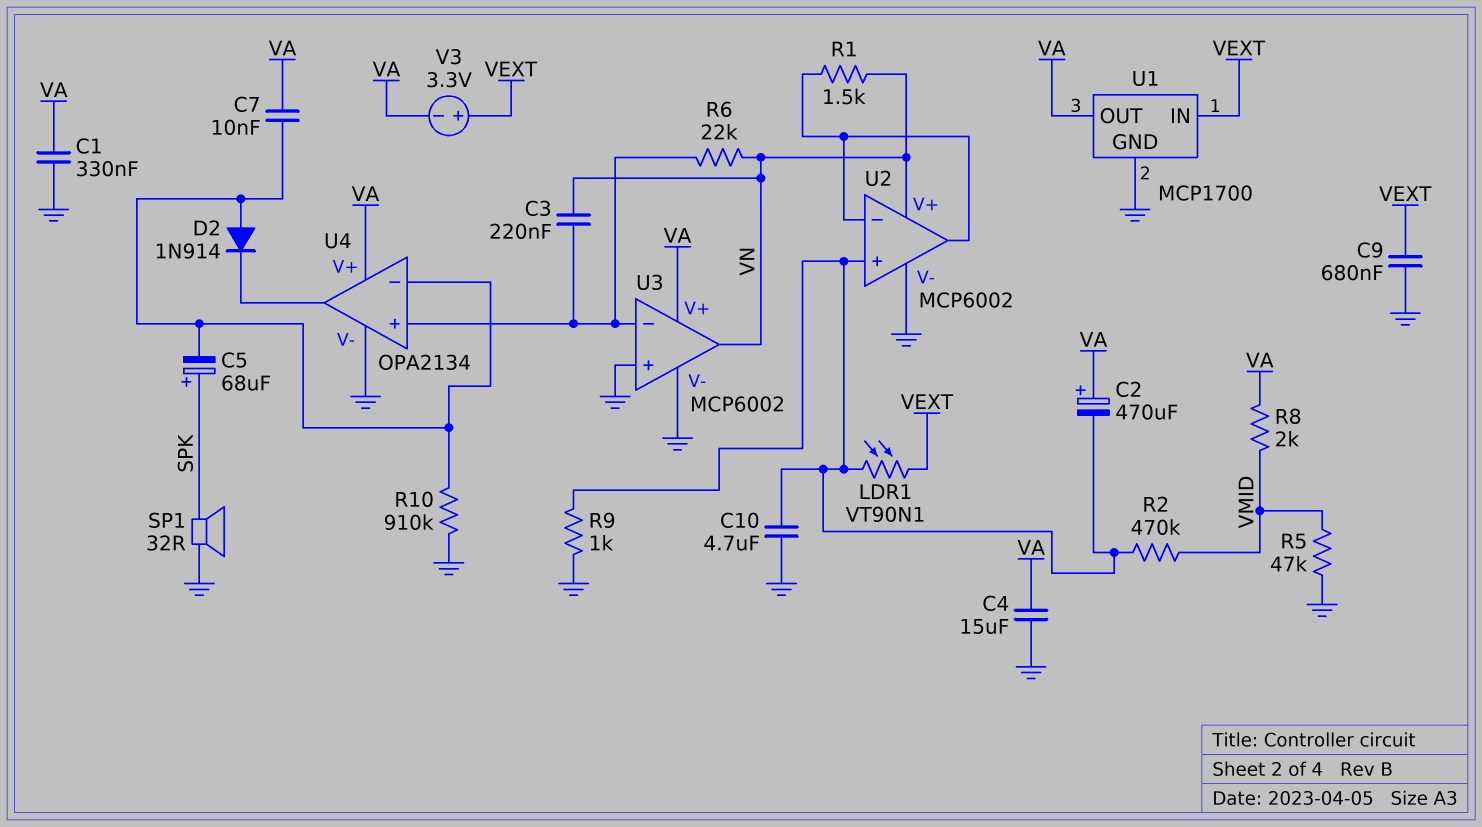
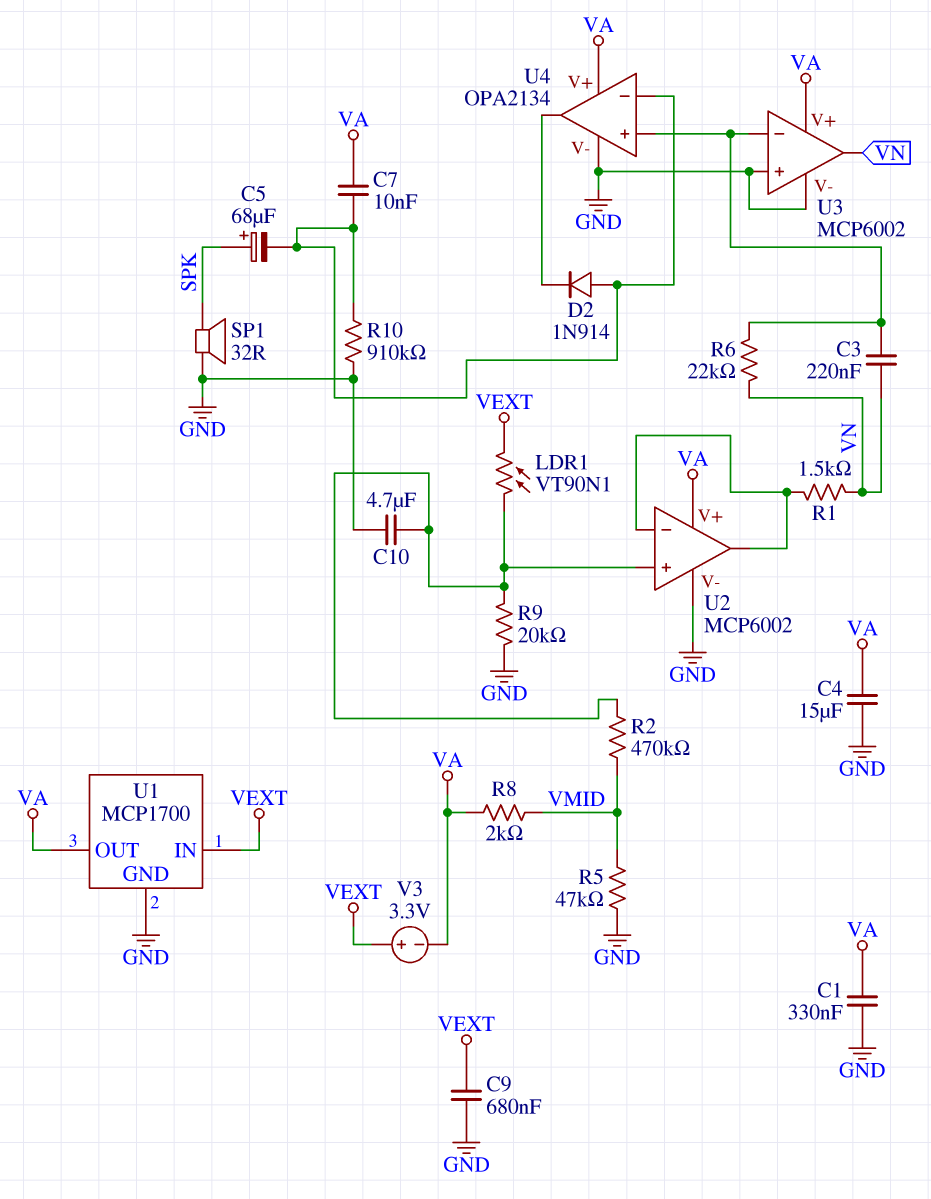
C2: 470uF (plus VA, minus U2/in+) -> none
R9: 1k (GND, U2/in+) -> 20k (GND, U2/in+)
U2 pin V+: VN -> VA

